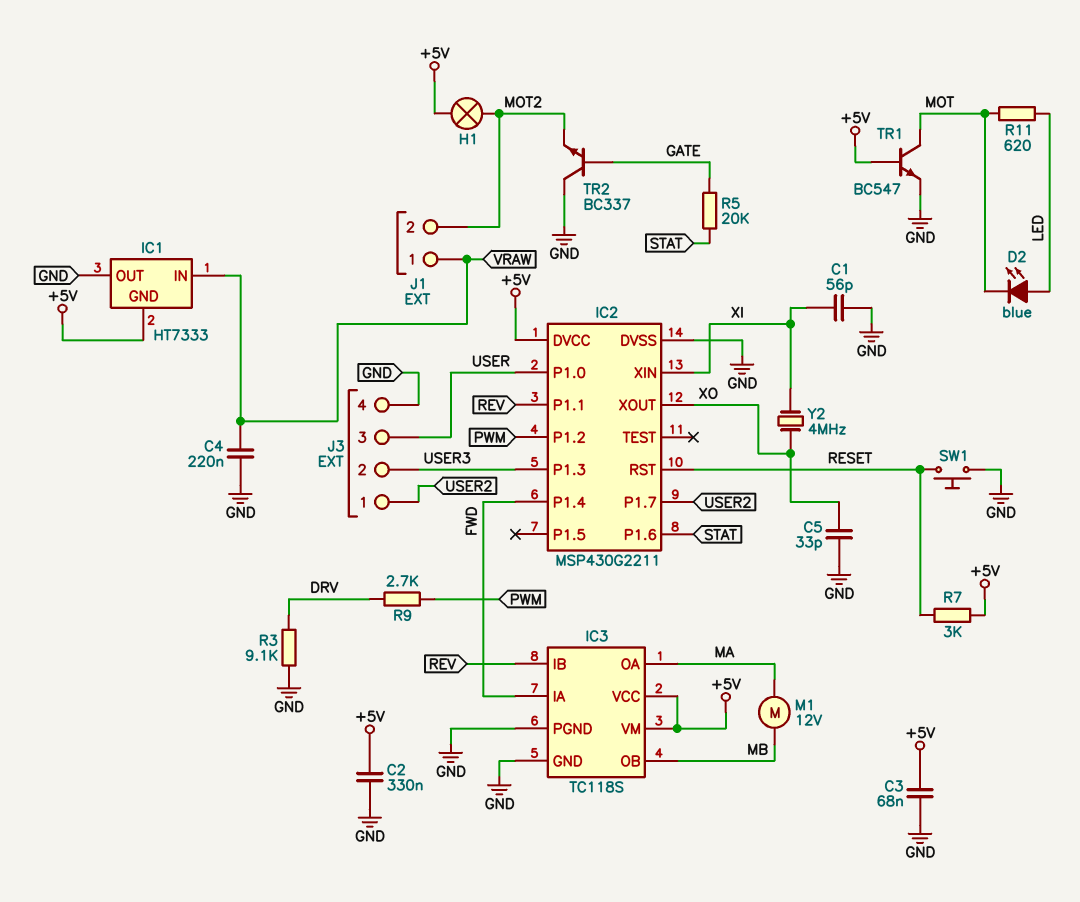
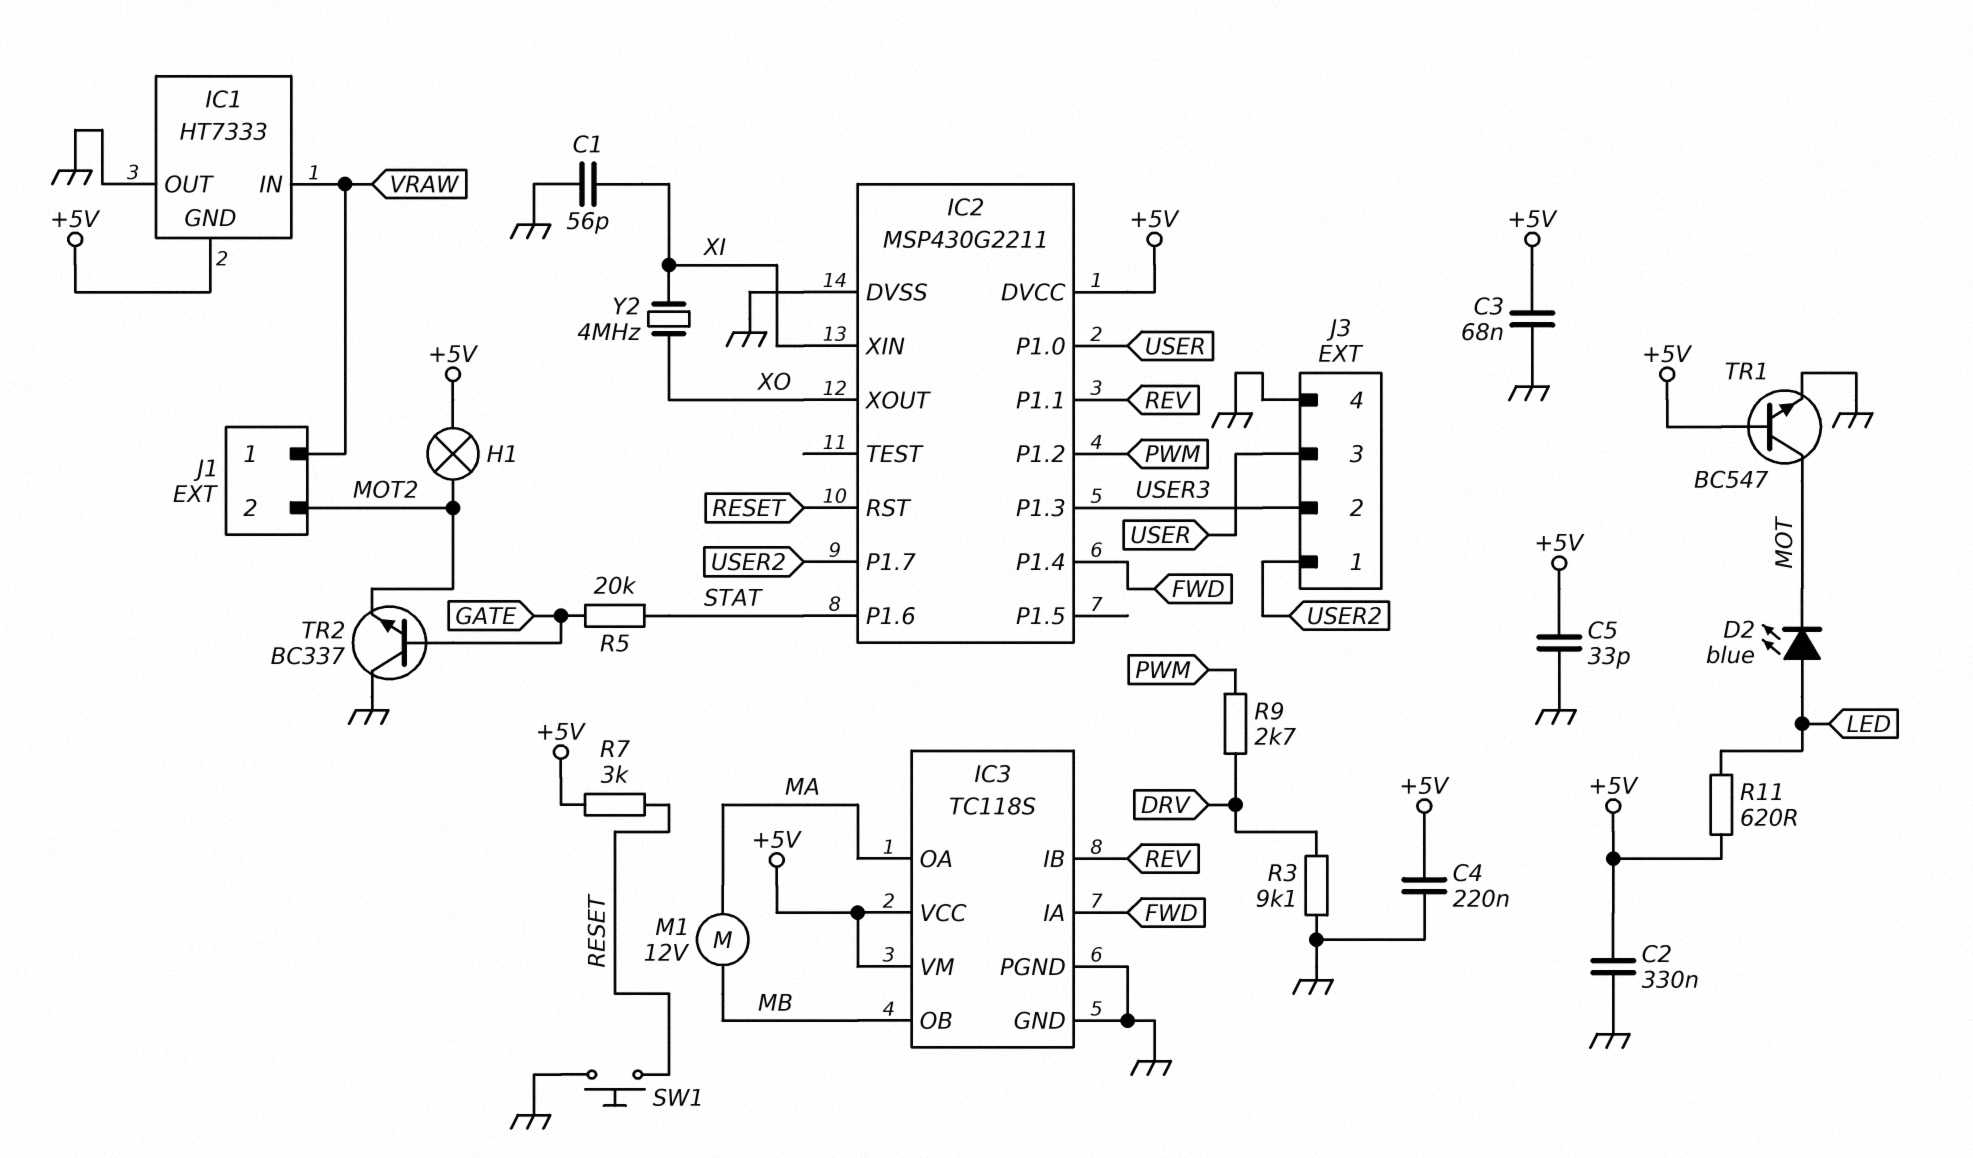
C4: 220nF (GND, VRAW) -> 220nF (+5V, GND)
C5: 33pF (GND, XO) -> 33pF (+5V, GND)
R11: 620 (LED, MOT) -> 620 (+5V, LED)

